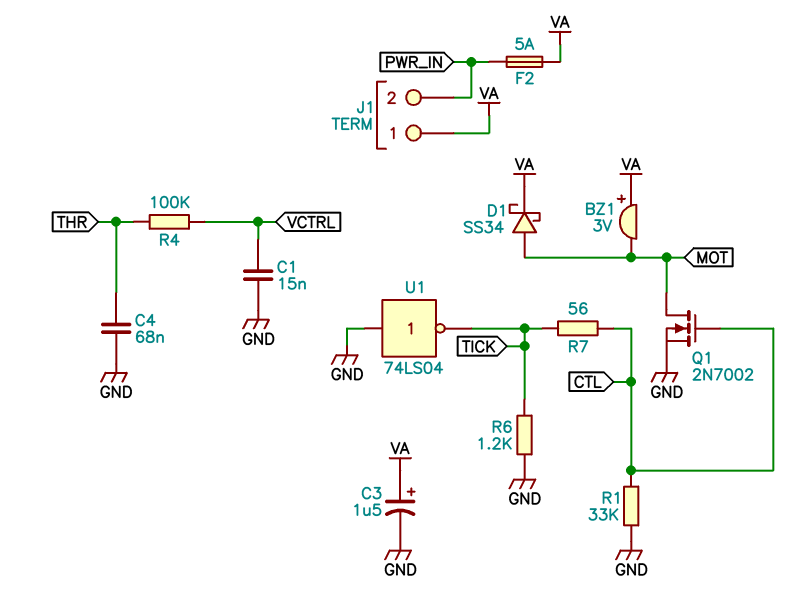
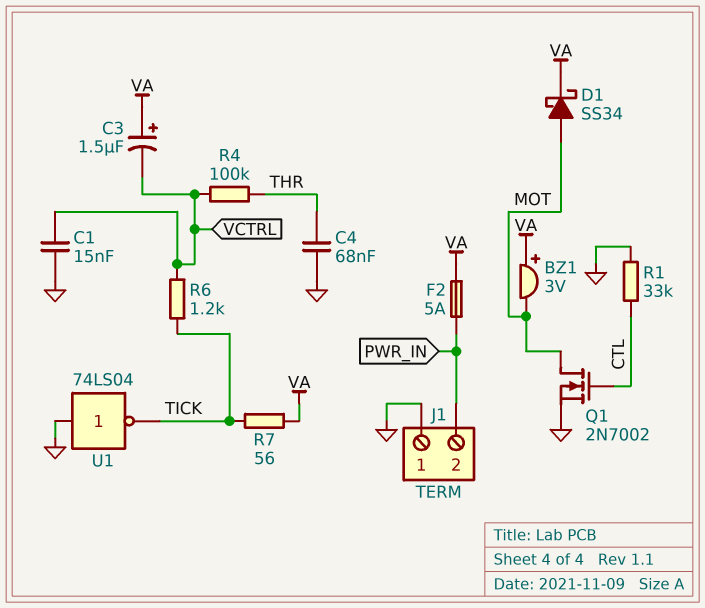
C3: 1.5uF (plus VA, minus GND) -> 1.5uF (plus VA, minus VCTRL)
J1 pin 1: VA -> GND
R6: 1.2k (GND, TICK) -> 1.2k (TICK, VCTRL)
R7: 56 (CTL, TICK) -> 56 (TICK, VA)

